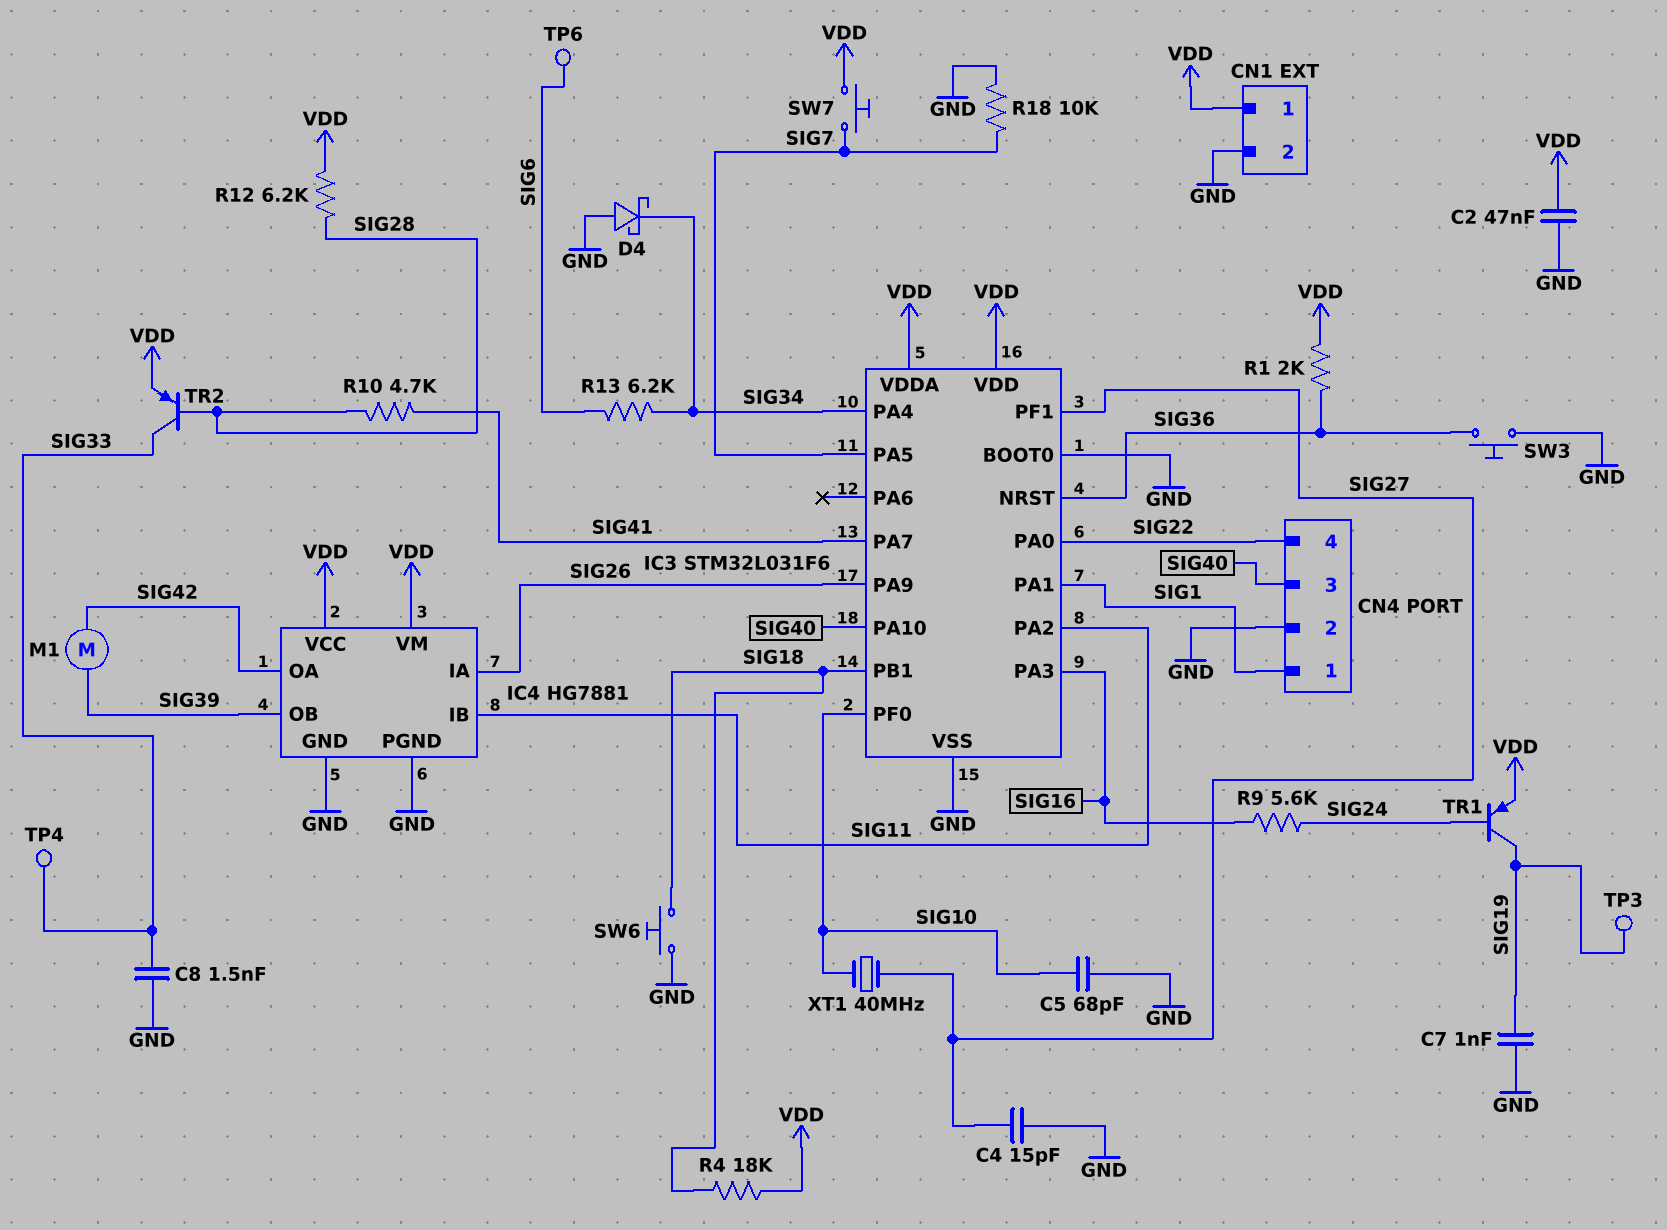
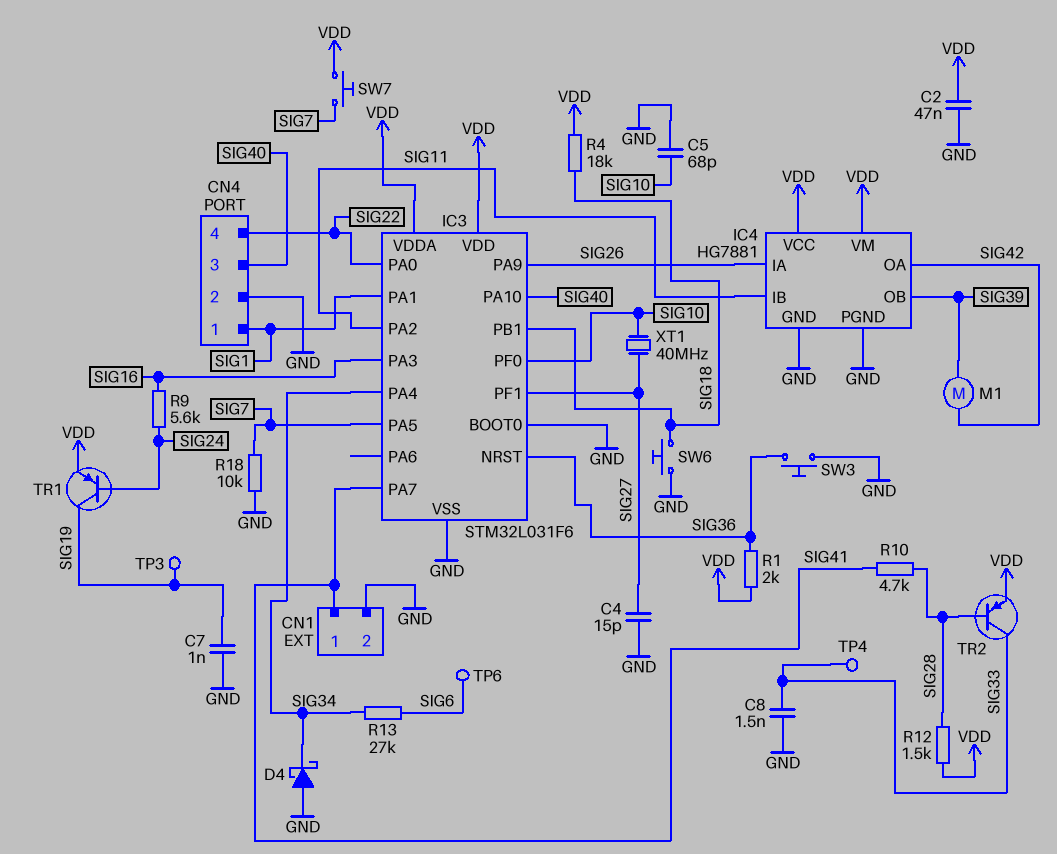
CN1 pin 1: VDD -> SIG41
R12: 6.2k (SIG28, VDD) -> 1.5k (SIG28, VDD)
R13: 6.2k (SIG6, SIG34) -> 27k (SIG6, SIG34)

